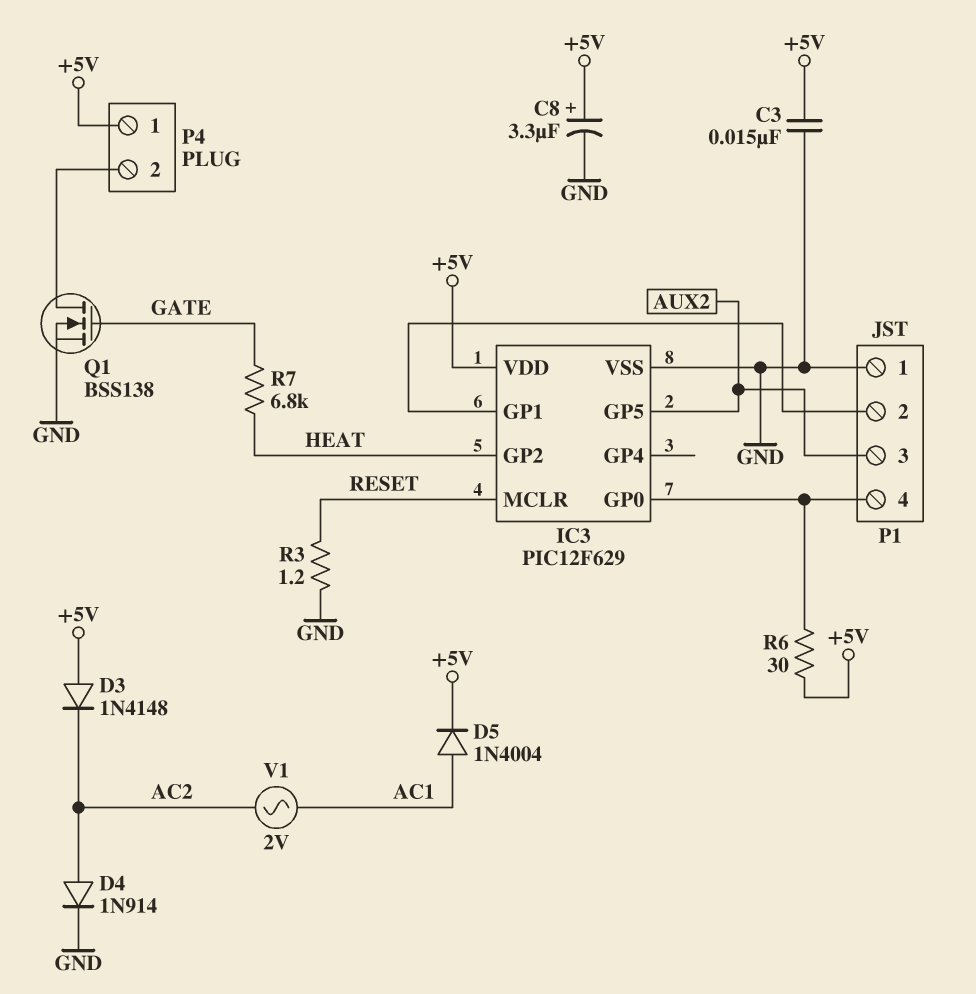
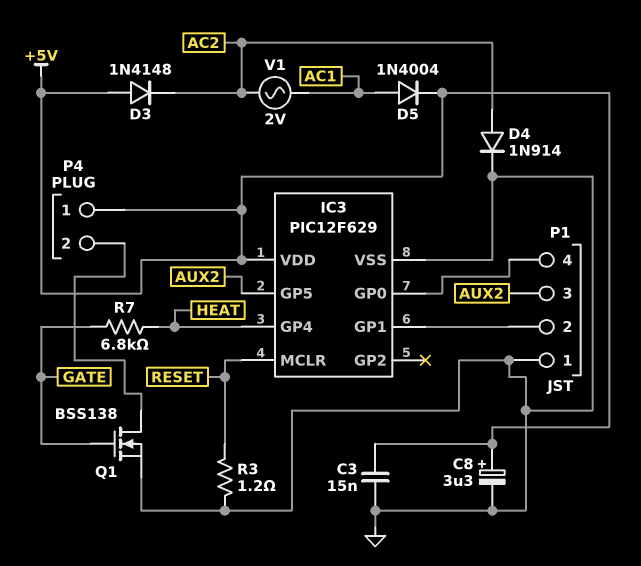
IC3 pin GP2: HEAT -> none
IC3 pin GP4: none -> HEAT
R6: 30 (+5V, IC3/GP0) -> none

